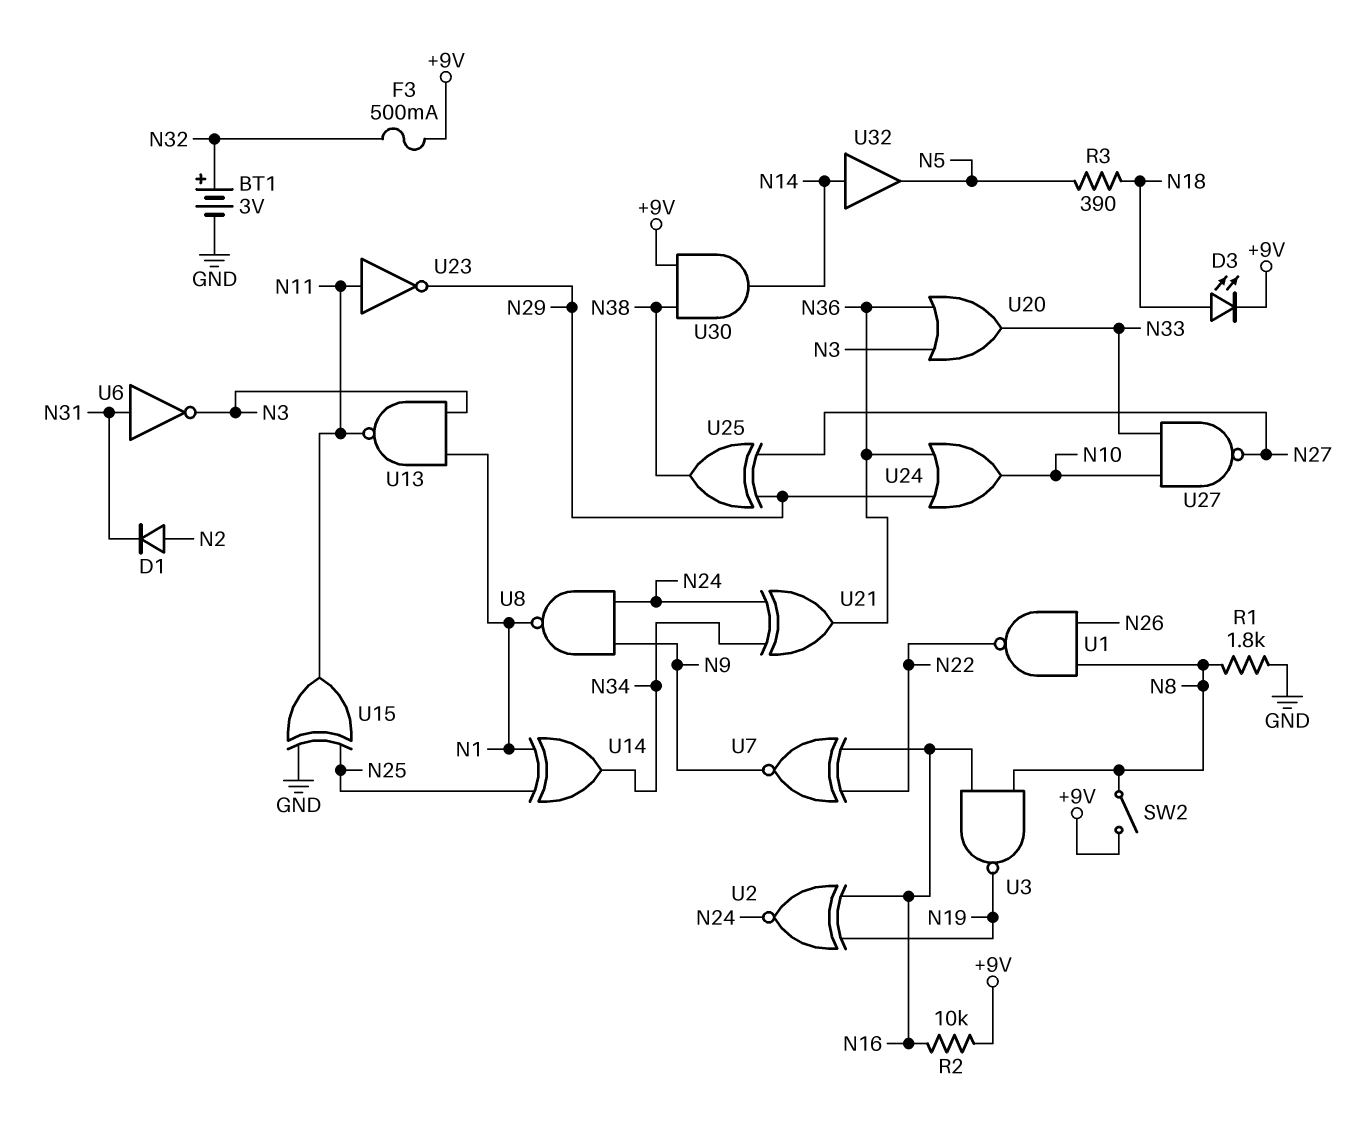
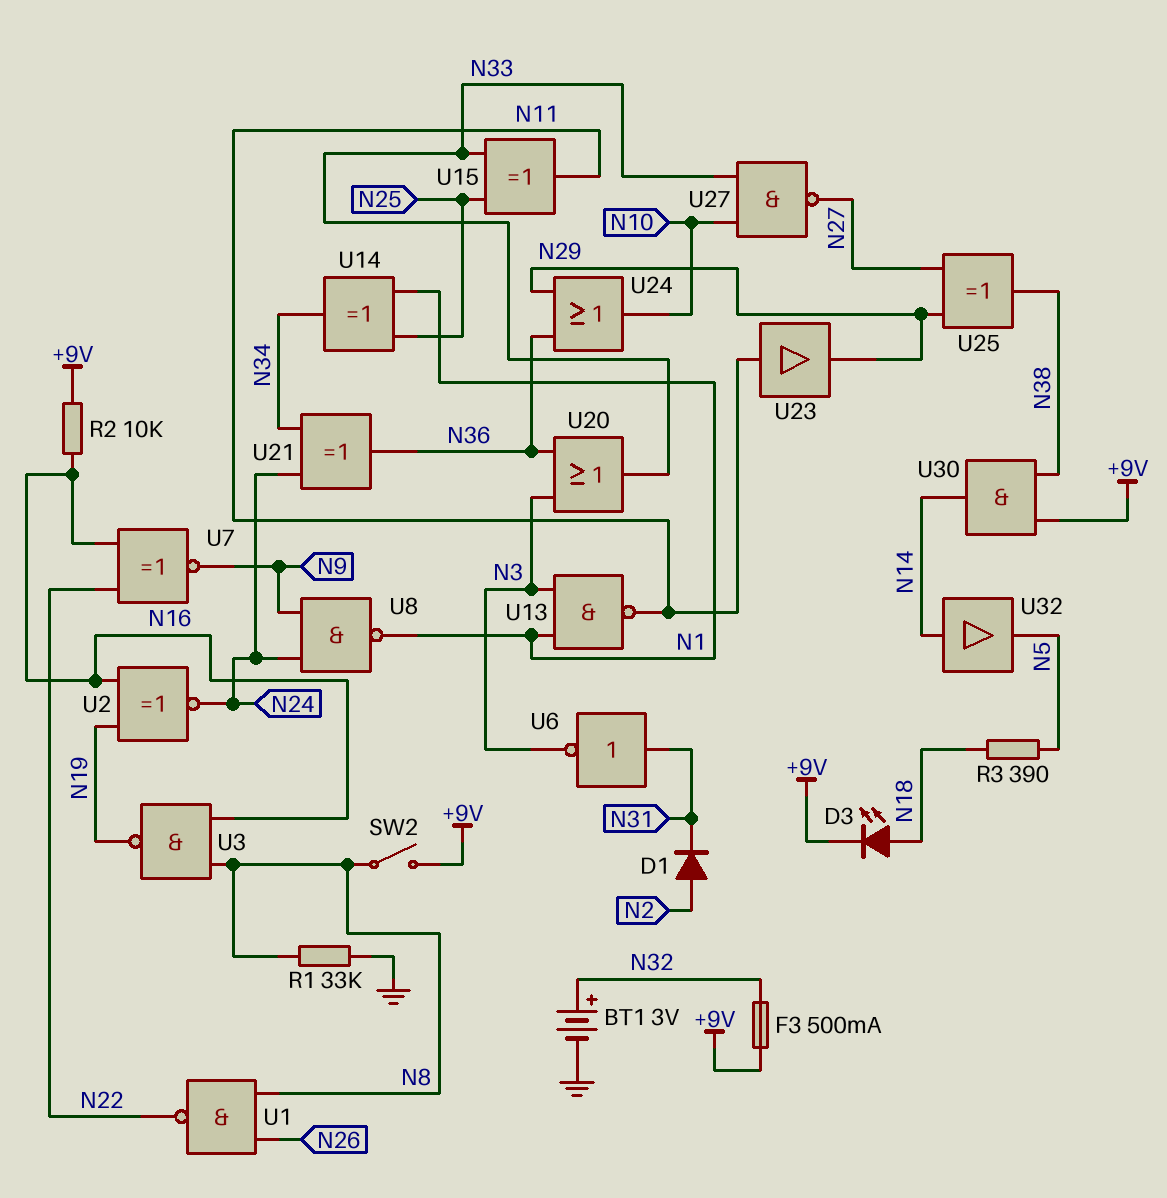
R1: 1.8k (GND, N8) -> 33k (GND, N8)
U15: XOR (in GND, in N25, out N11) -> XOR (in N25, in N33, out N11)
U23: NOT (in N11, out N29) -> buffer (in N11, out N29)

